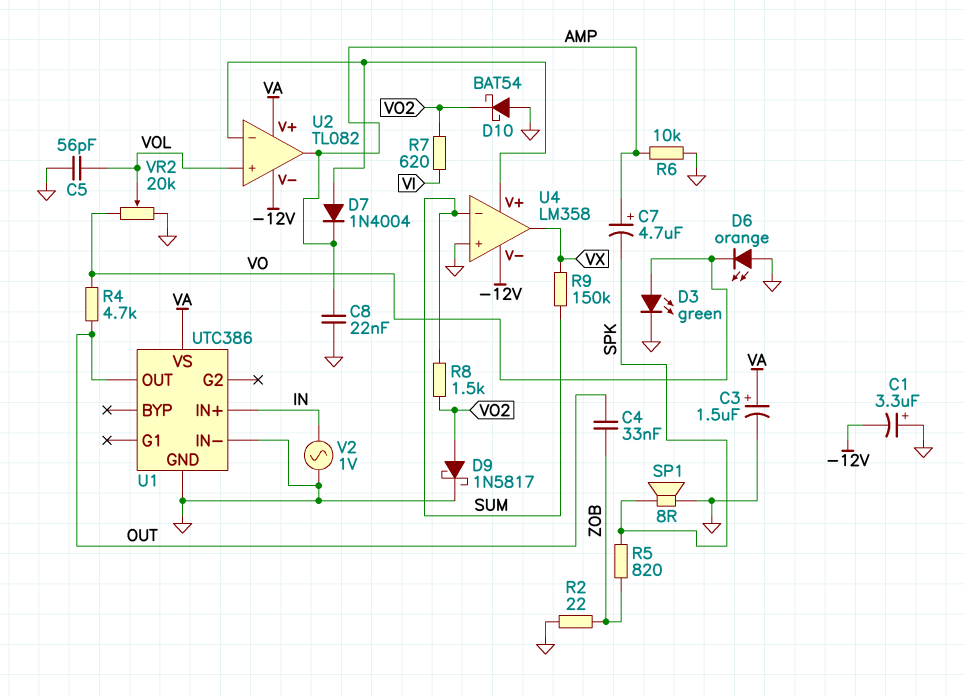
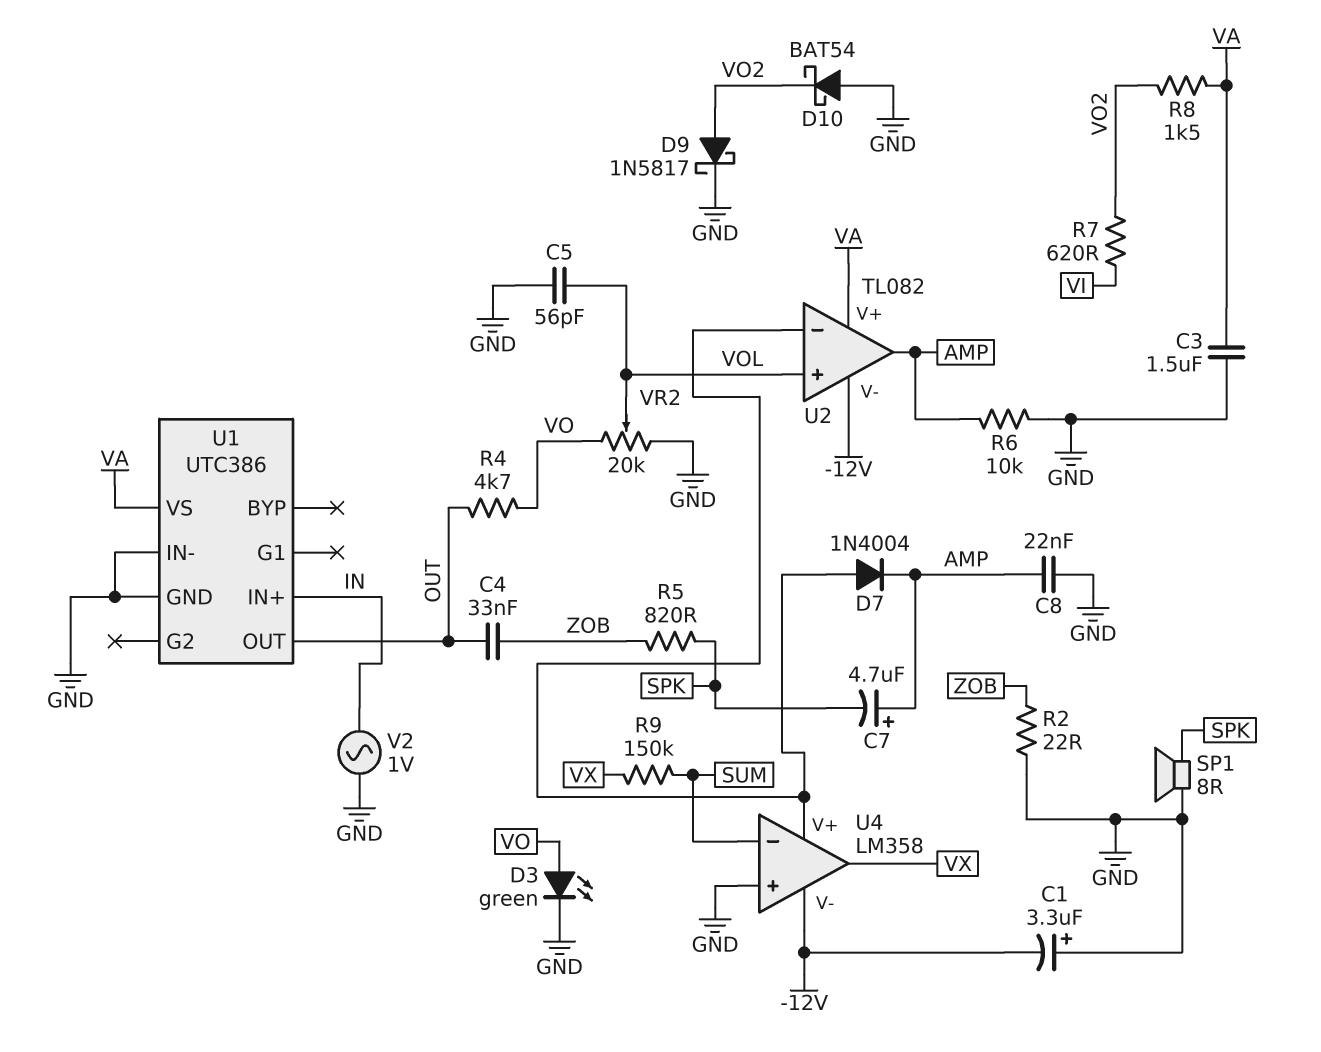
C3: 1.5uF (plus VA, minus GND) -> 1.5uF (GND, VA)
D6: LED orange (A GND, K VO) -> none
R8: 1.5k (SUM, VO2) -> 1.5k (VA, VO2)

